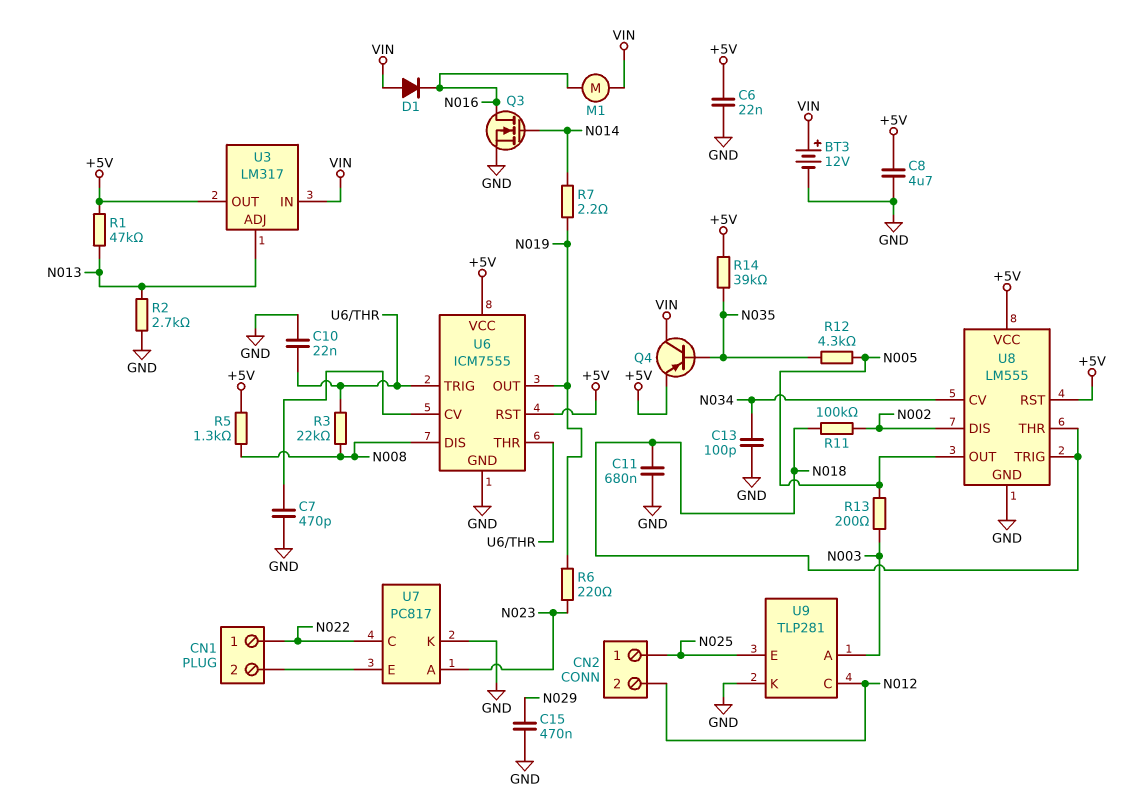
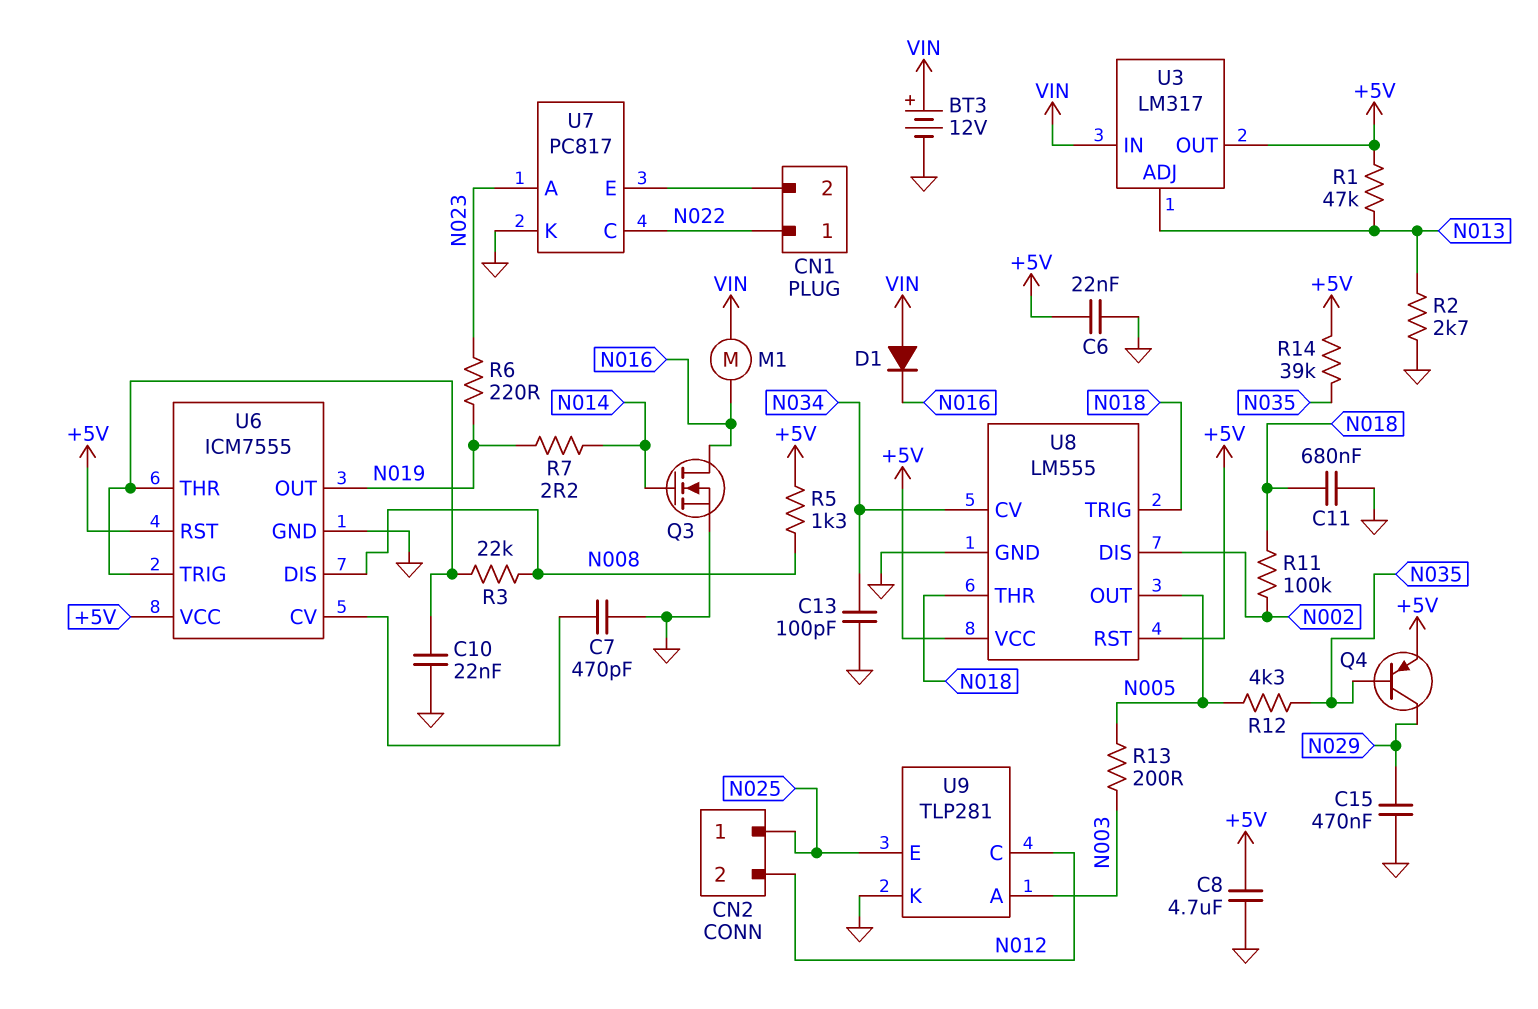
Q4: PNP (B N035, C VIN, E +5V) -> PNP (B N035, C N029, E +5V)

